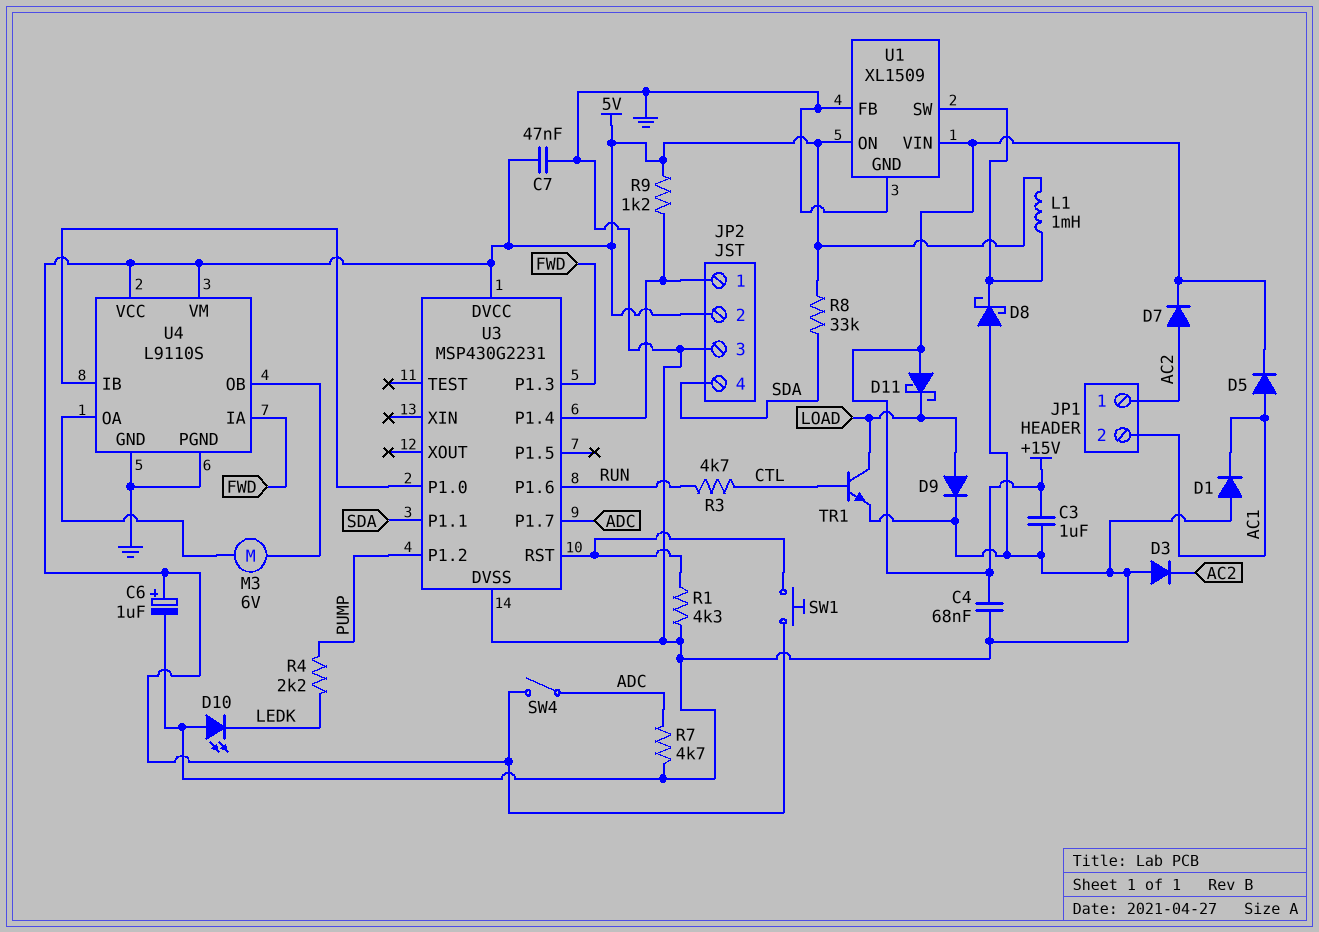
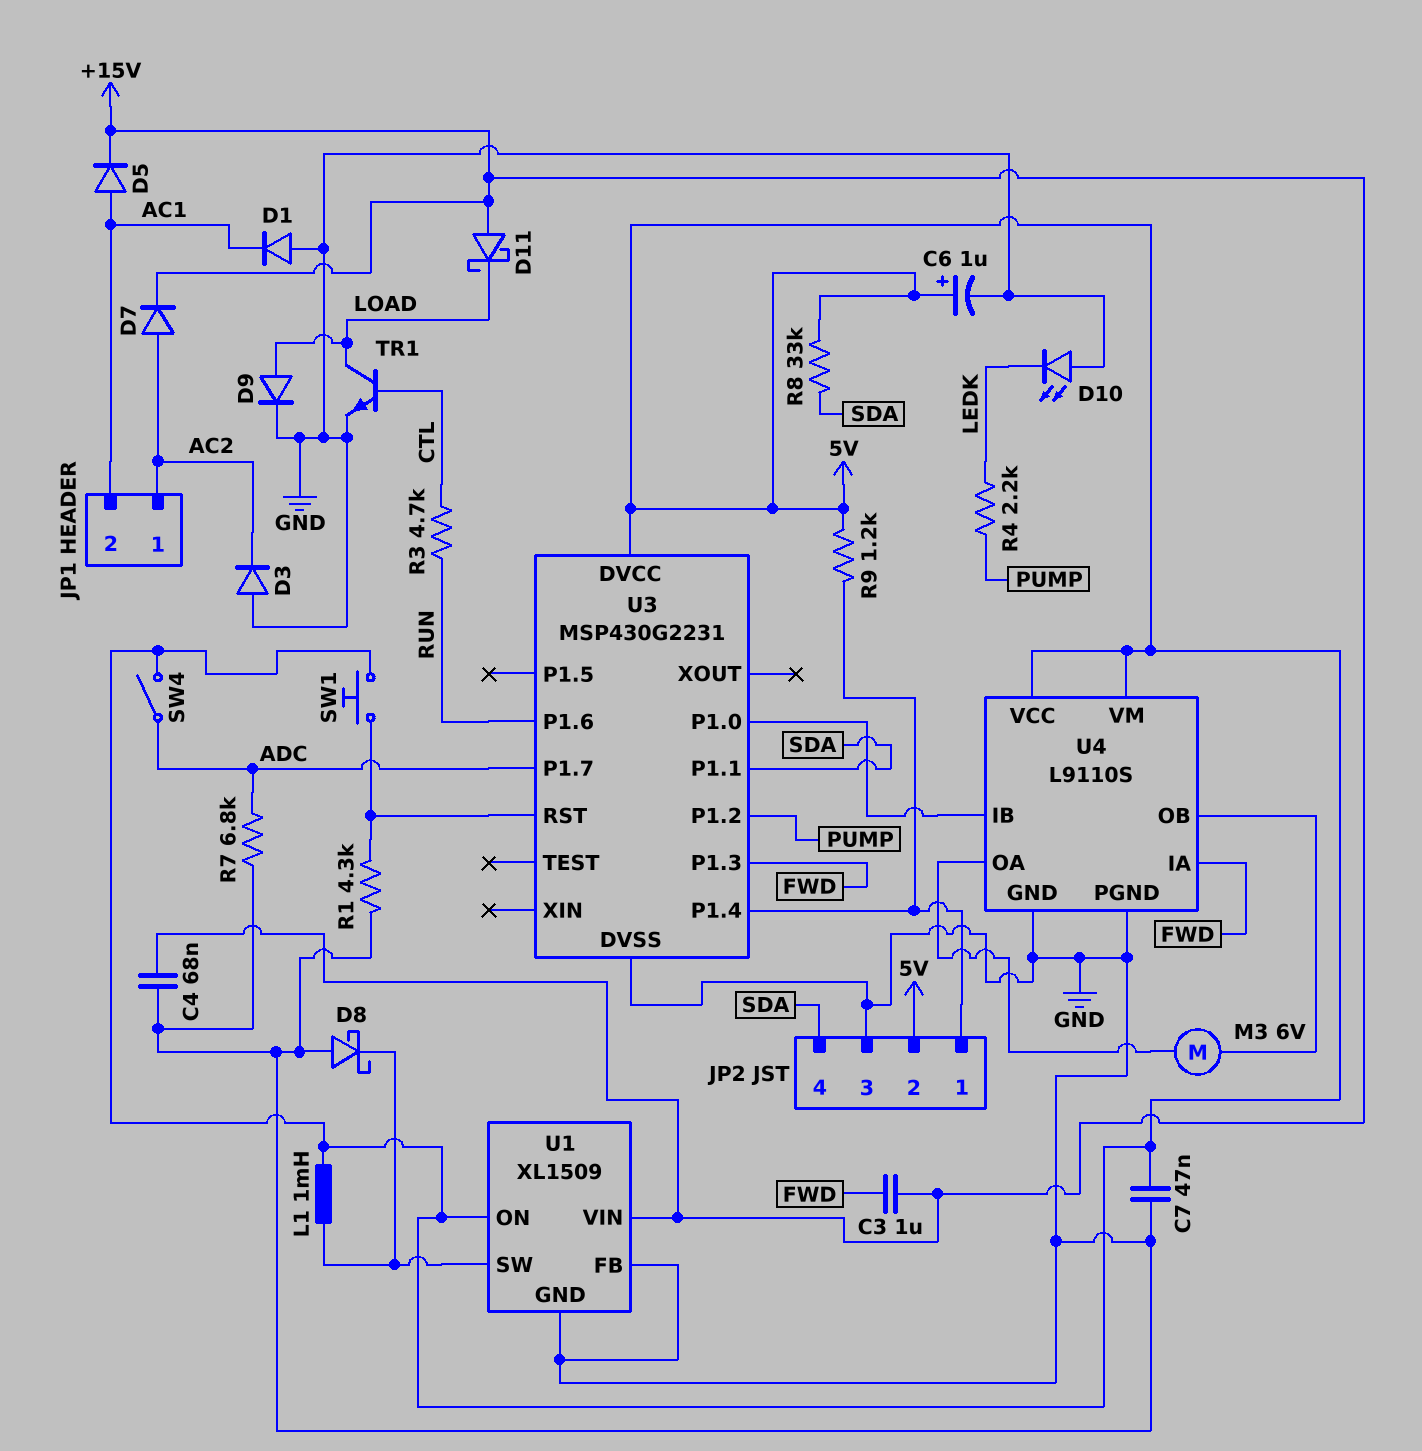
C3: 1uF (+15V, GND) -> 1uF (+15V, FWD)
R7: 4.7k (ADC, GND) -> 6.8k (ADC, GND)

